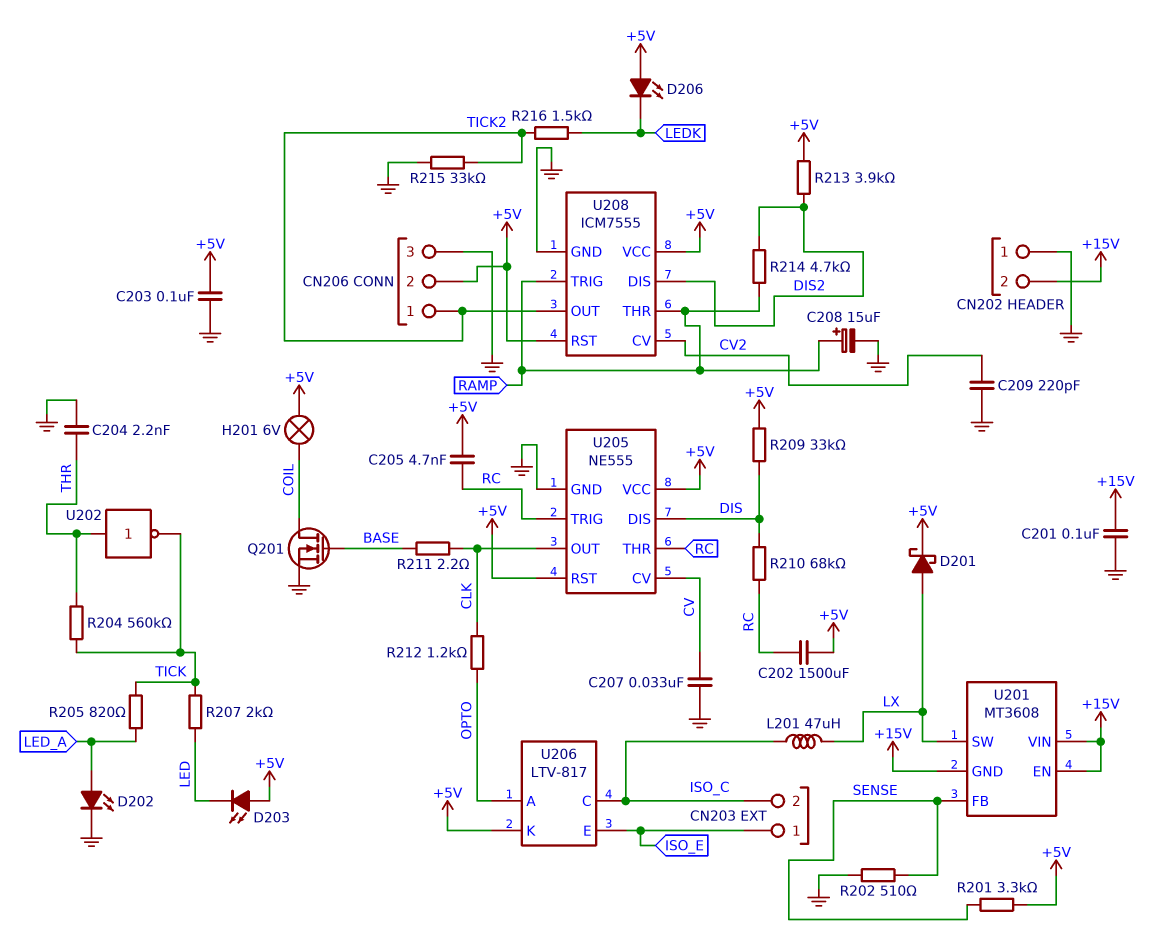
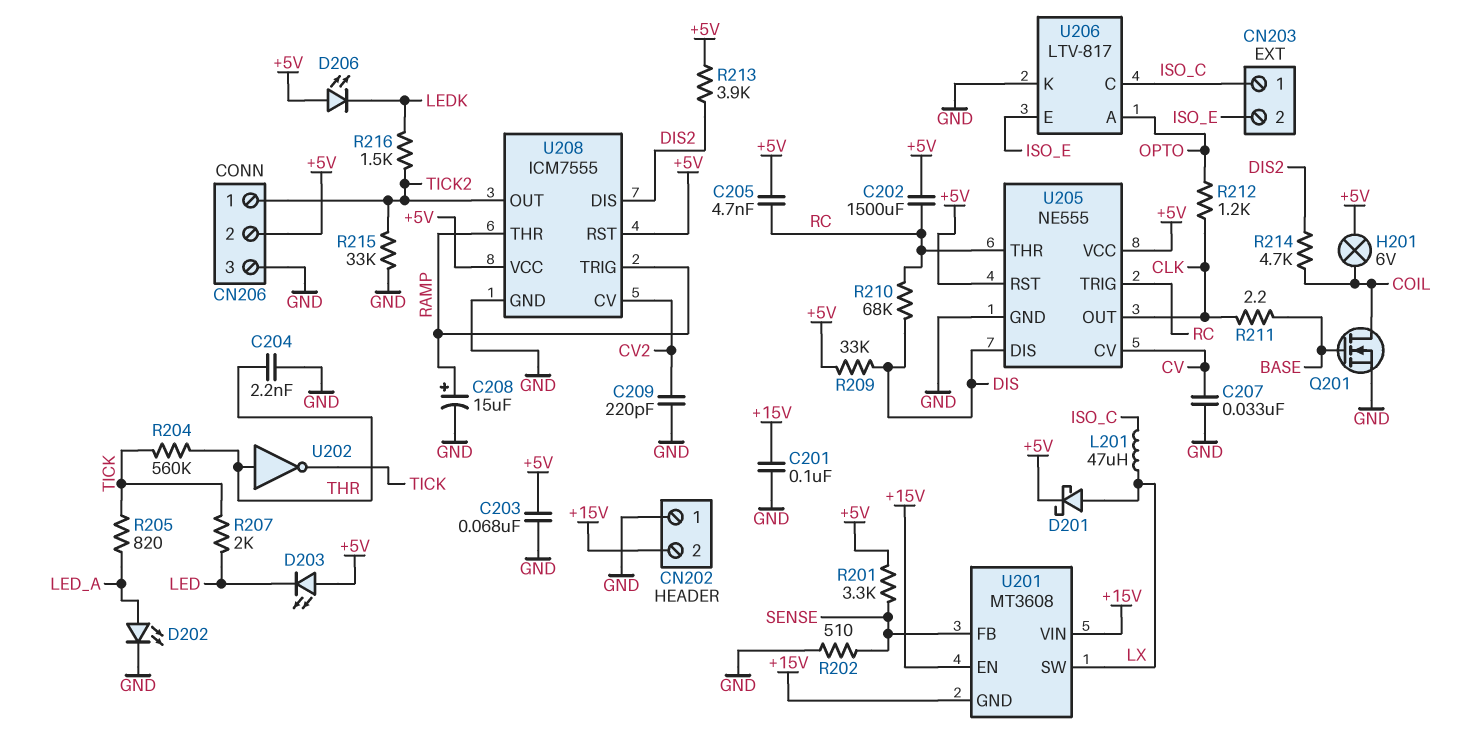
C203: 100nF (+5V, GND) -> 68nF (+5V, GND)
CN203 pin 1: ISO_E -> ISO_C
CN203 pin 2: ISO_C -> ISO_E
R214: 4.7k (DIS2, RAMP) -> 4.7k (COIL, DIS2)
U206 pin K: +5V -> GND

